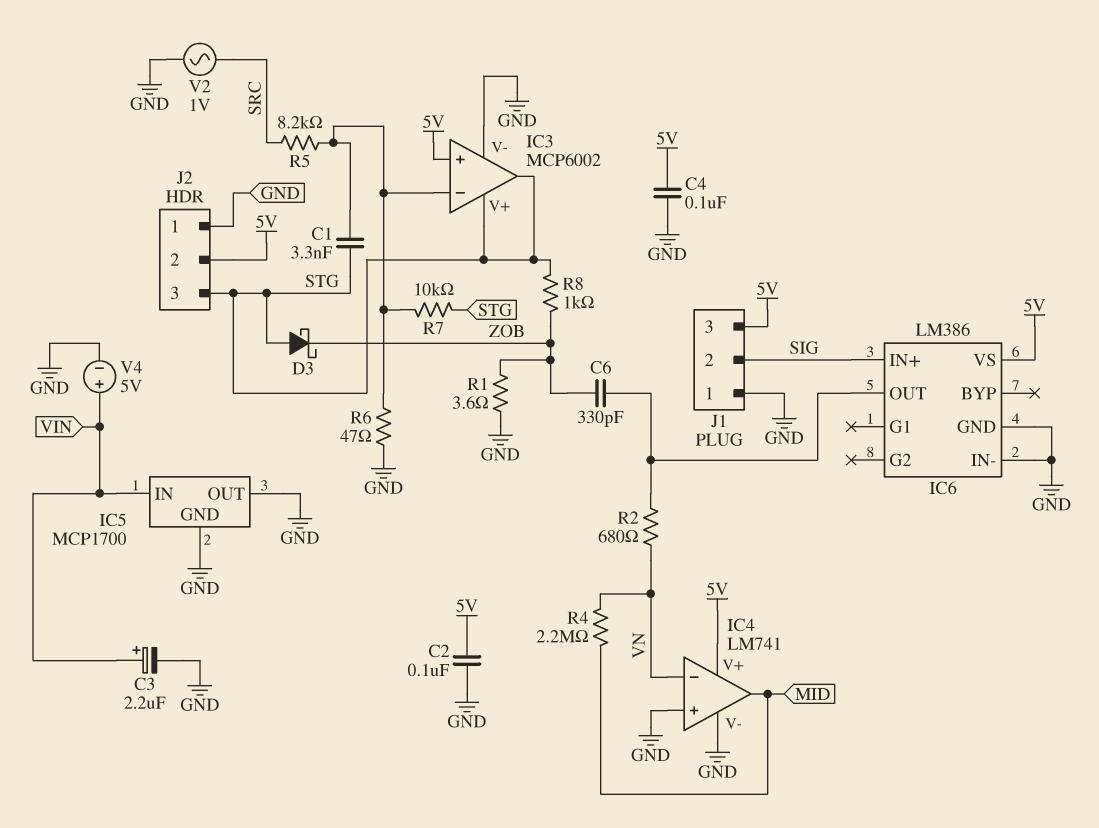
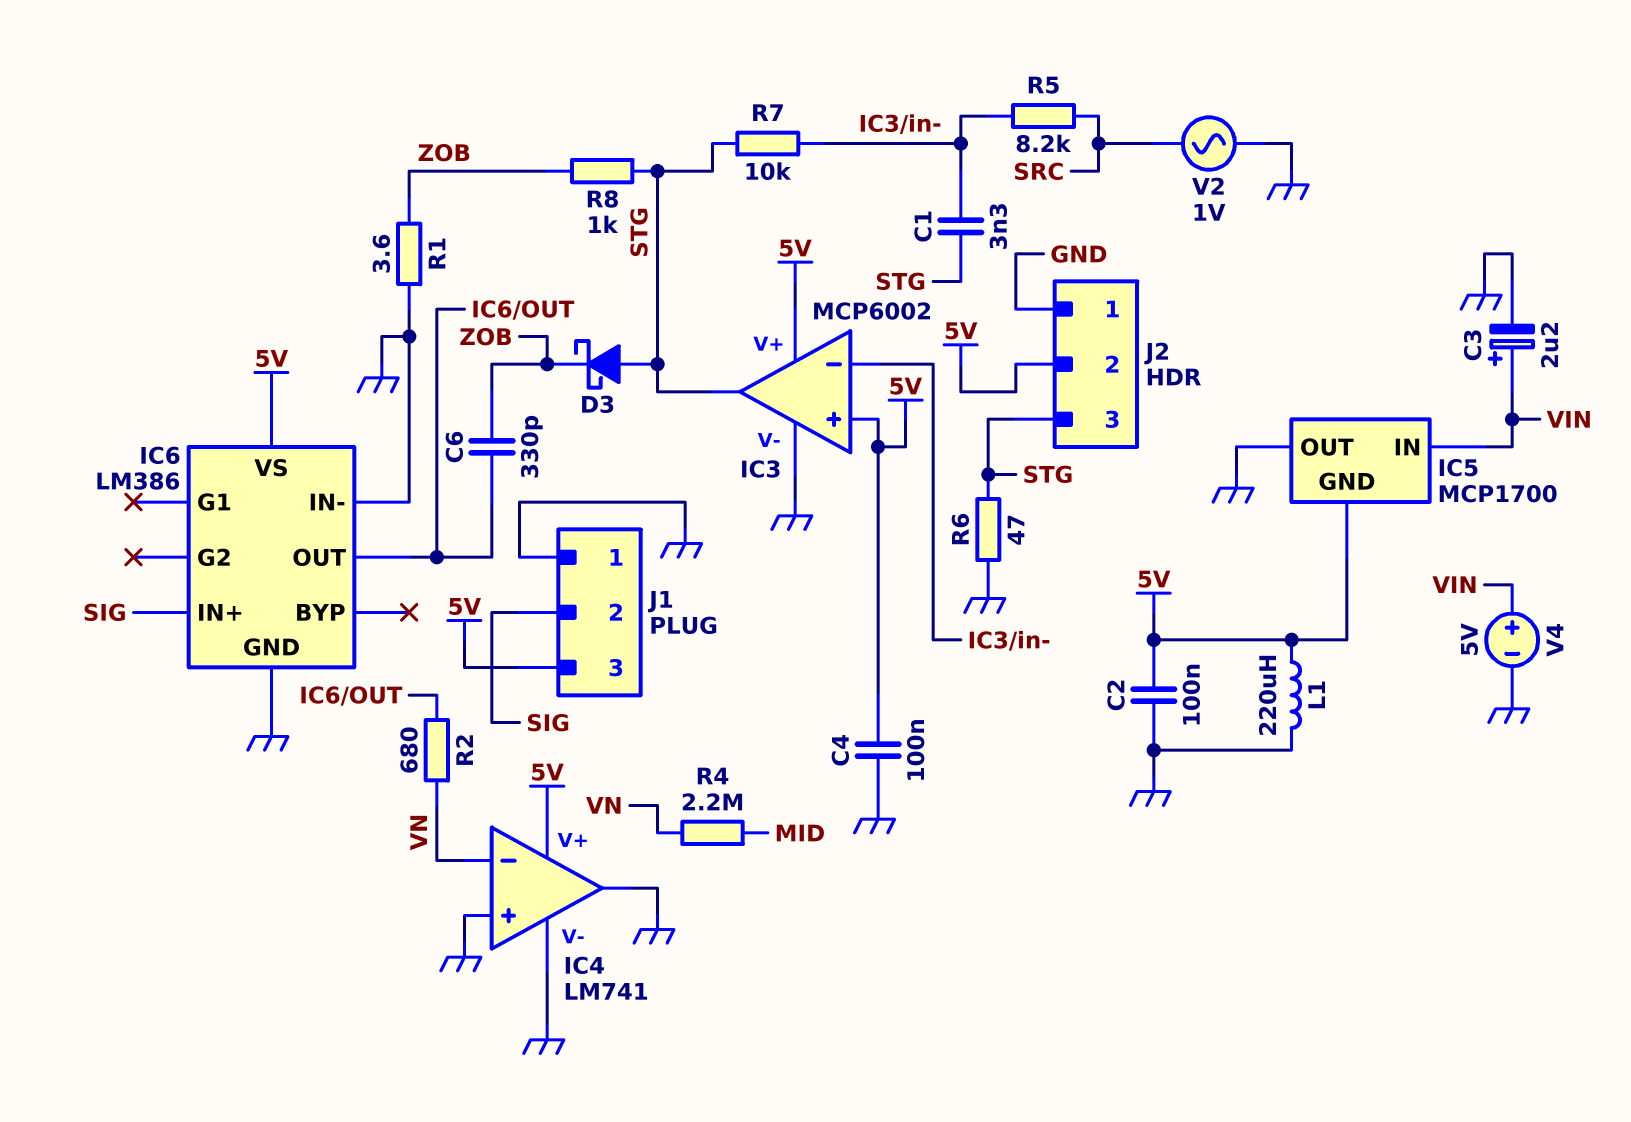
IC3 pin V+: STG -> 5V
IC4 pin out: MID -> GND
IC5 pin GND: GND -> 5V
L1: none -> 220uH (5V, GND)
R6: 47 (GND, IC3/in-) -> 47 (GND, STG)

